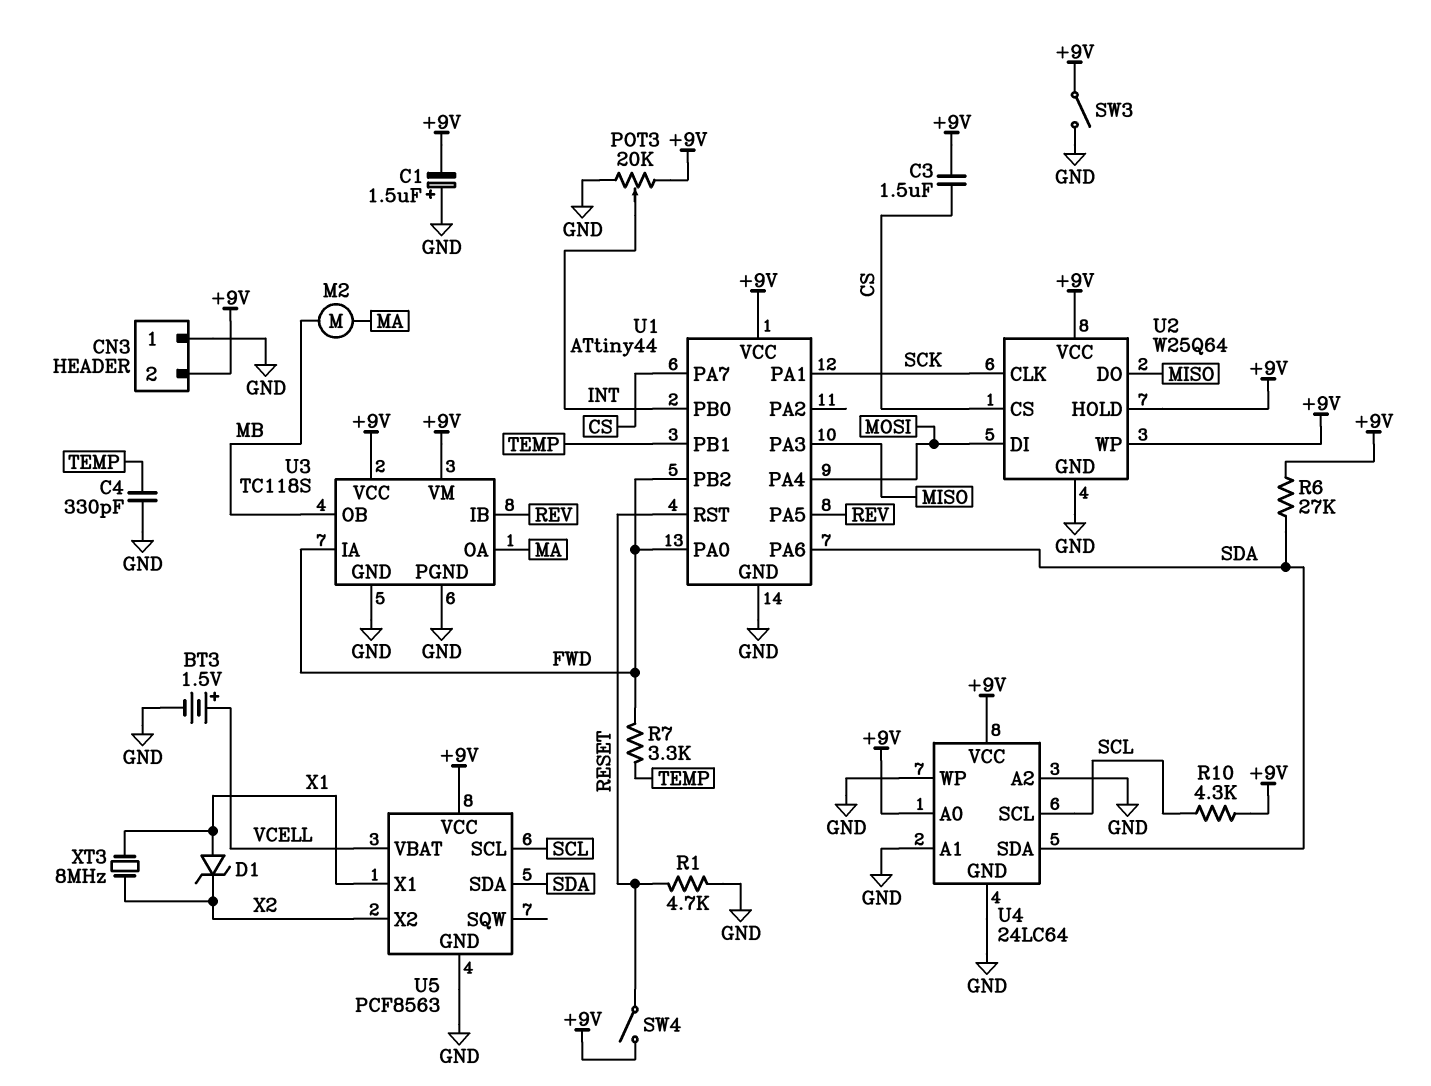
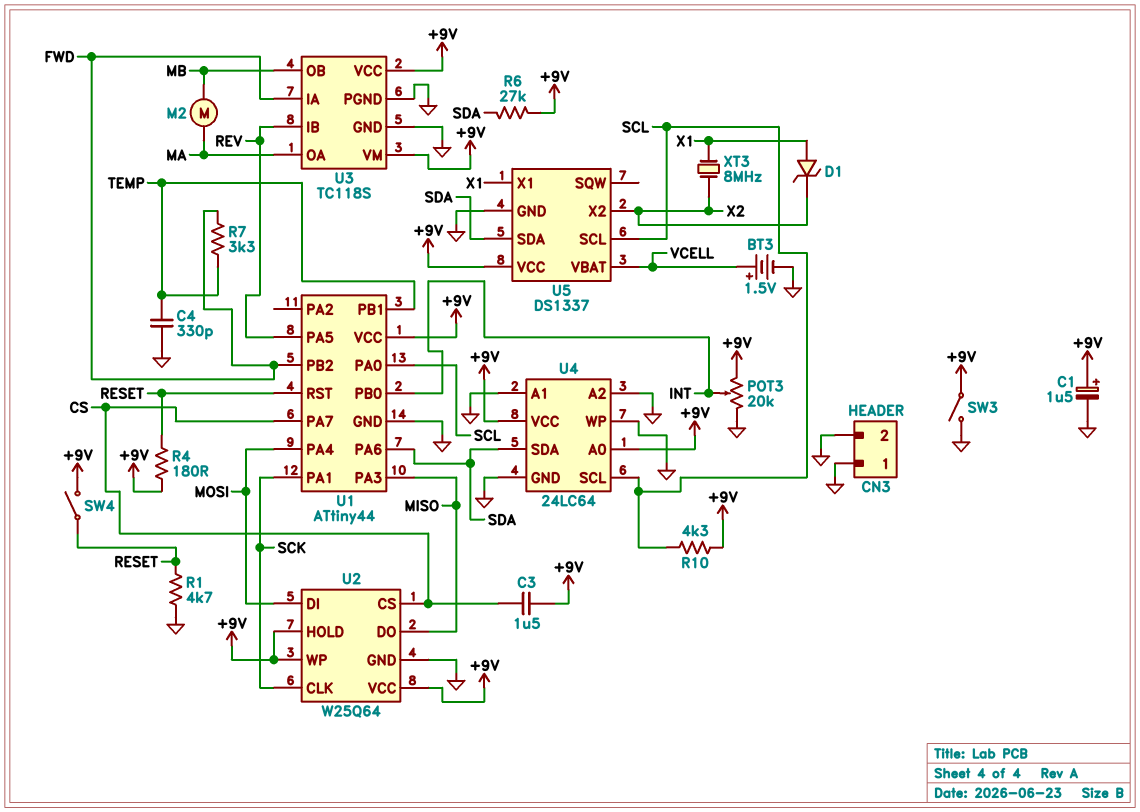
C1: 1.5uF (plus GND, minus +9V) -> 1.5uF (plus +9V, minus GND)
CN3 pin 2: +9V -> GND
R4: none -> 180 (+9V, RESET)
U1 pin PA0: FWD -> SCL
U5: PCF8563 -> DS1337

